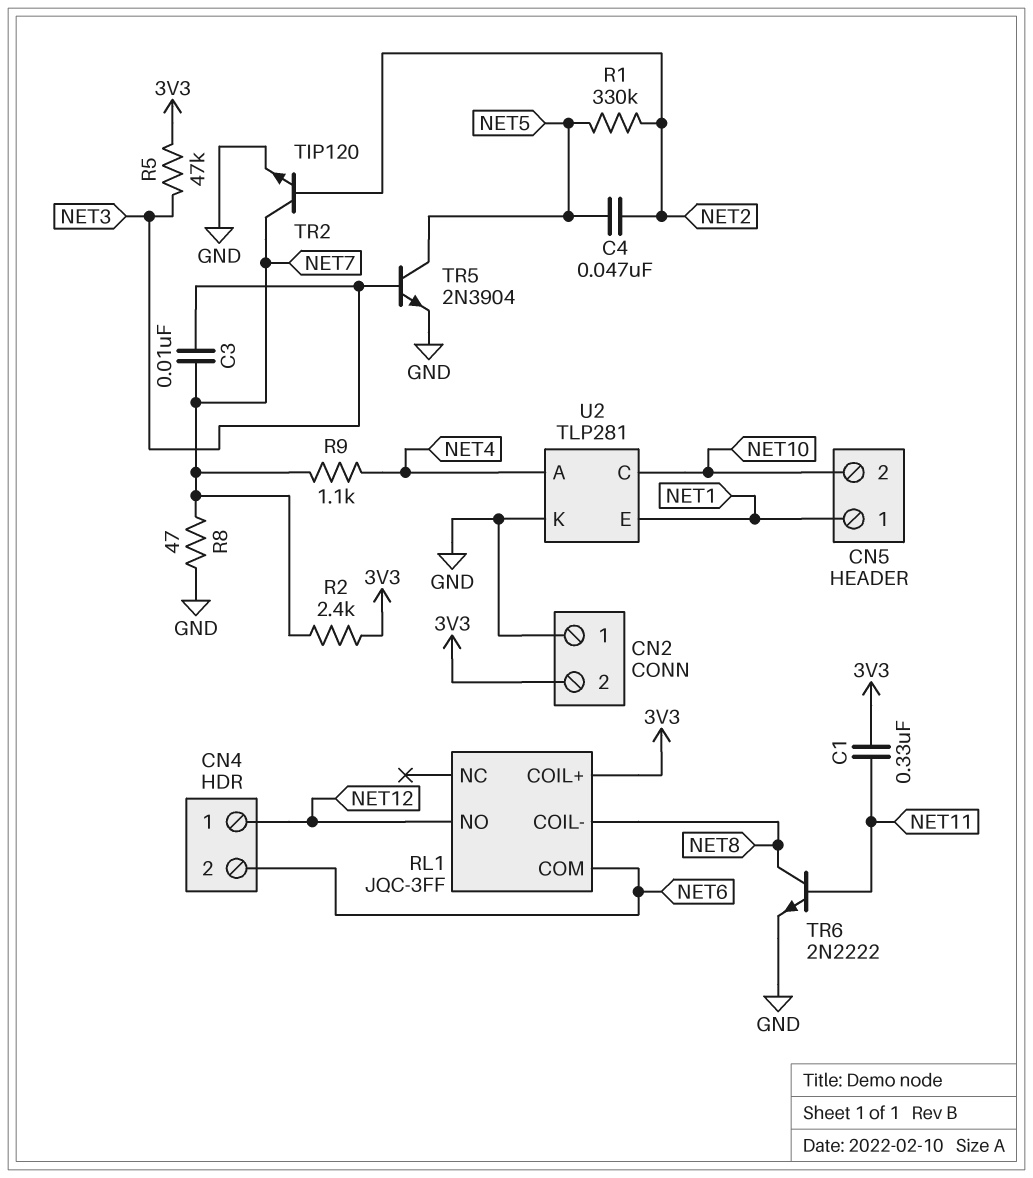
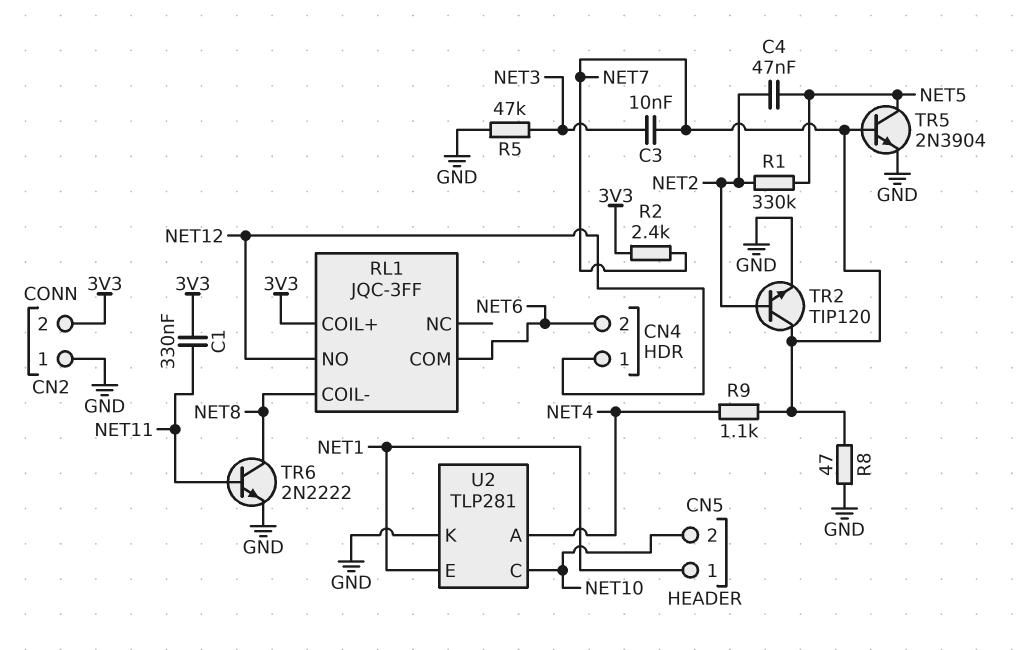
R5: 47k (3V3, NET3) -> 47k (GND, NET3)
TR5: NPN 2N3904 (B NET3, C NET5, E GND) -> NPN 2N3904 (B NET7, C NET5, E GND)

